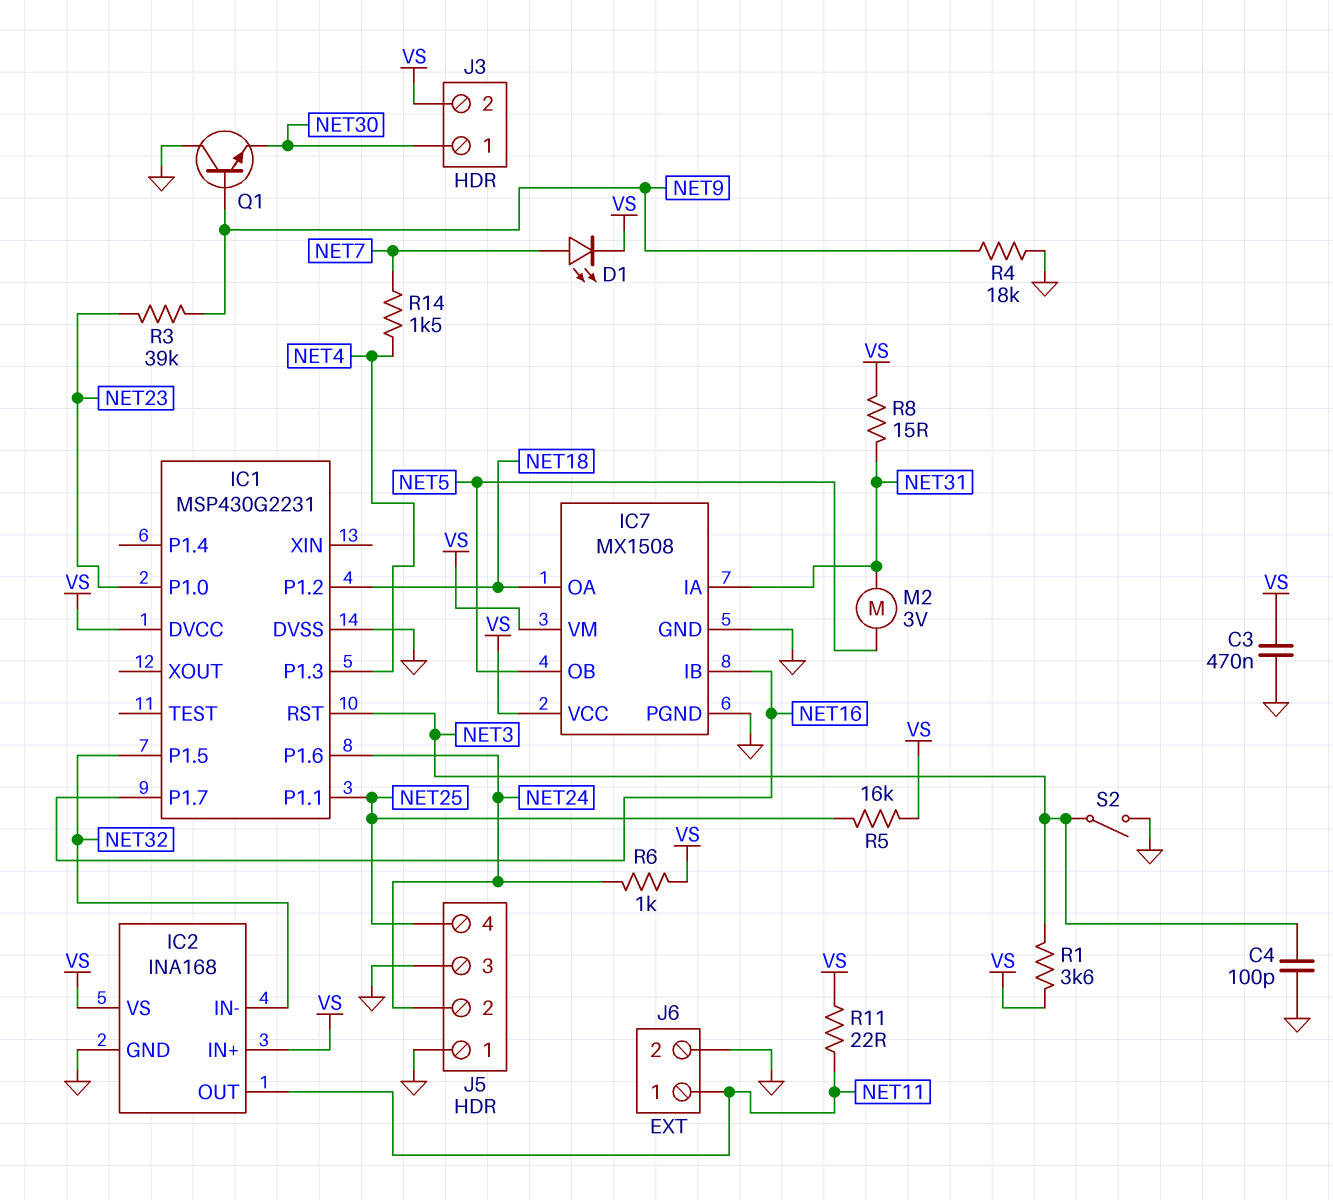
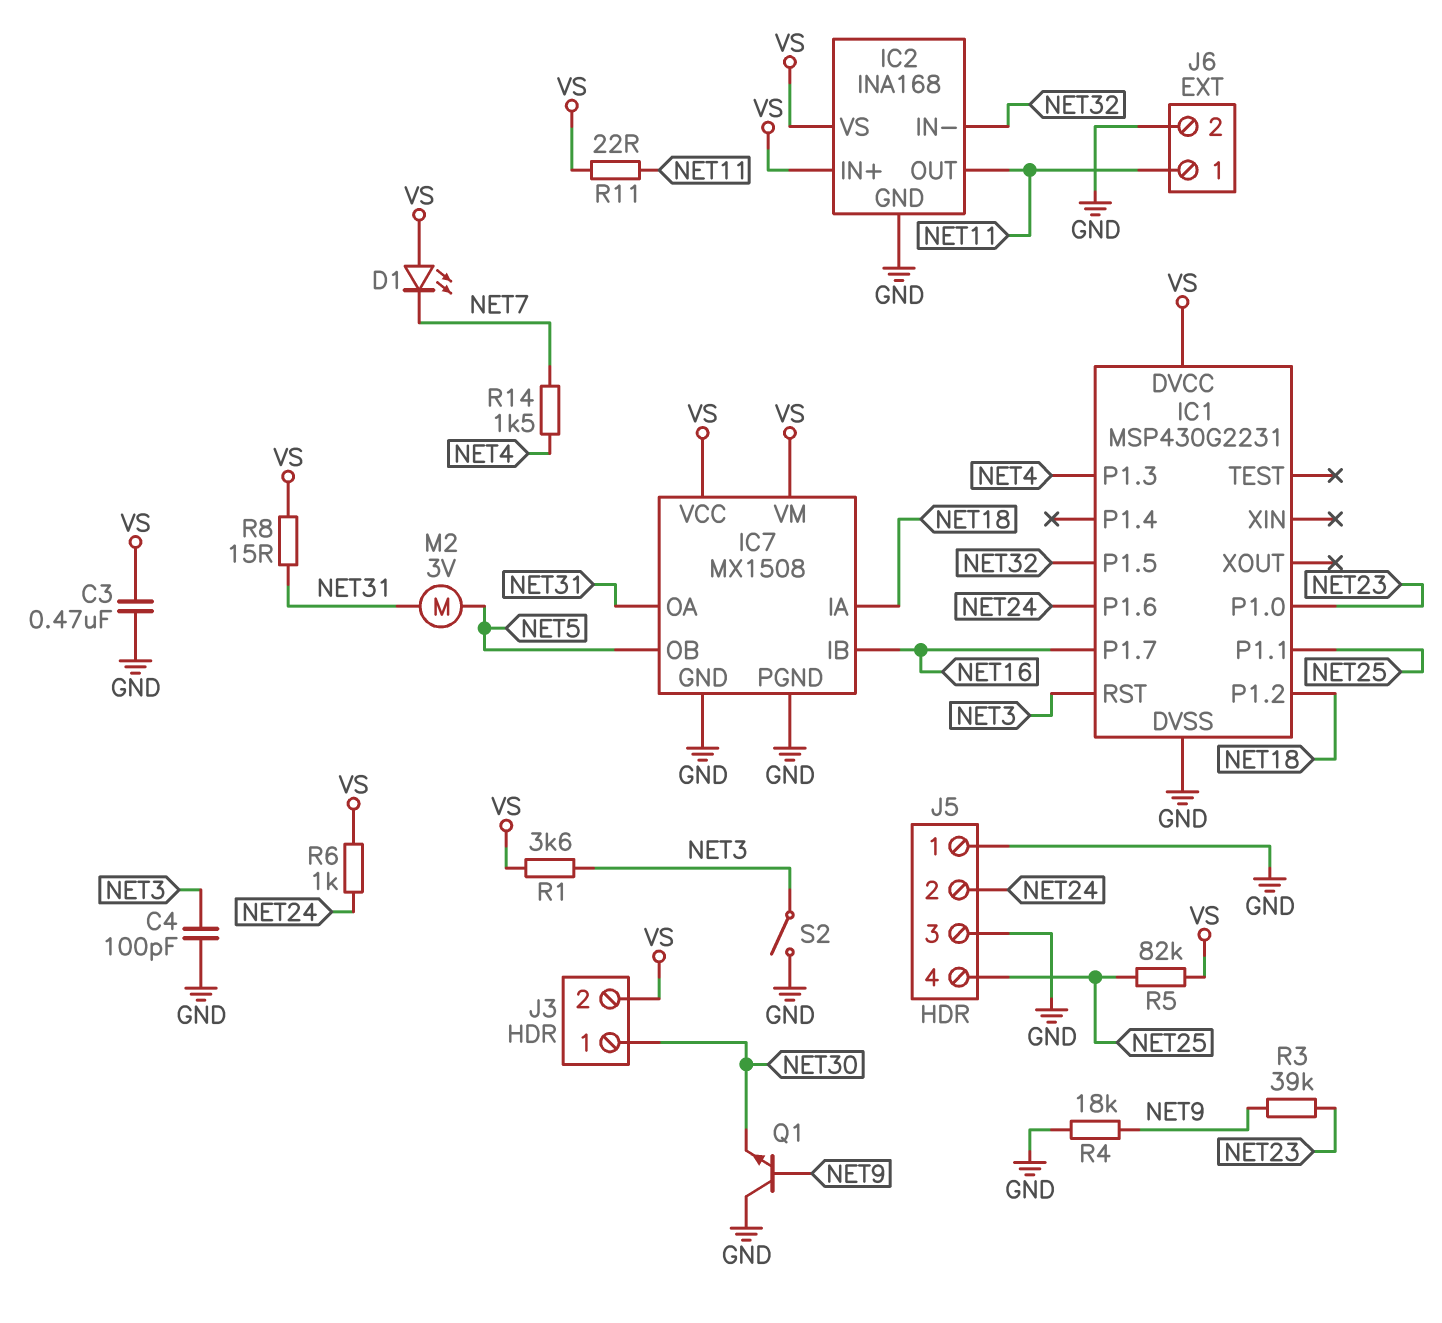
D1: LED (A NET7, K VS) -> LED (A VS, K NET7)
IC7 pin IA: NET31 -> NET18
IC7 pin OA: NET18 -> NET31
R5: 16k (NET25, VS) -> 82k (NET25, VS)

